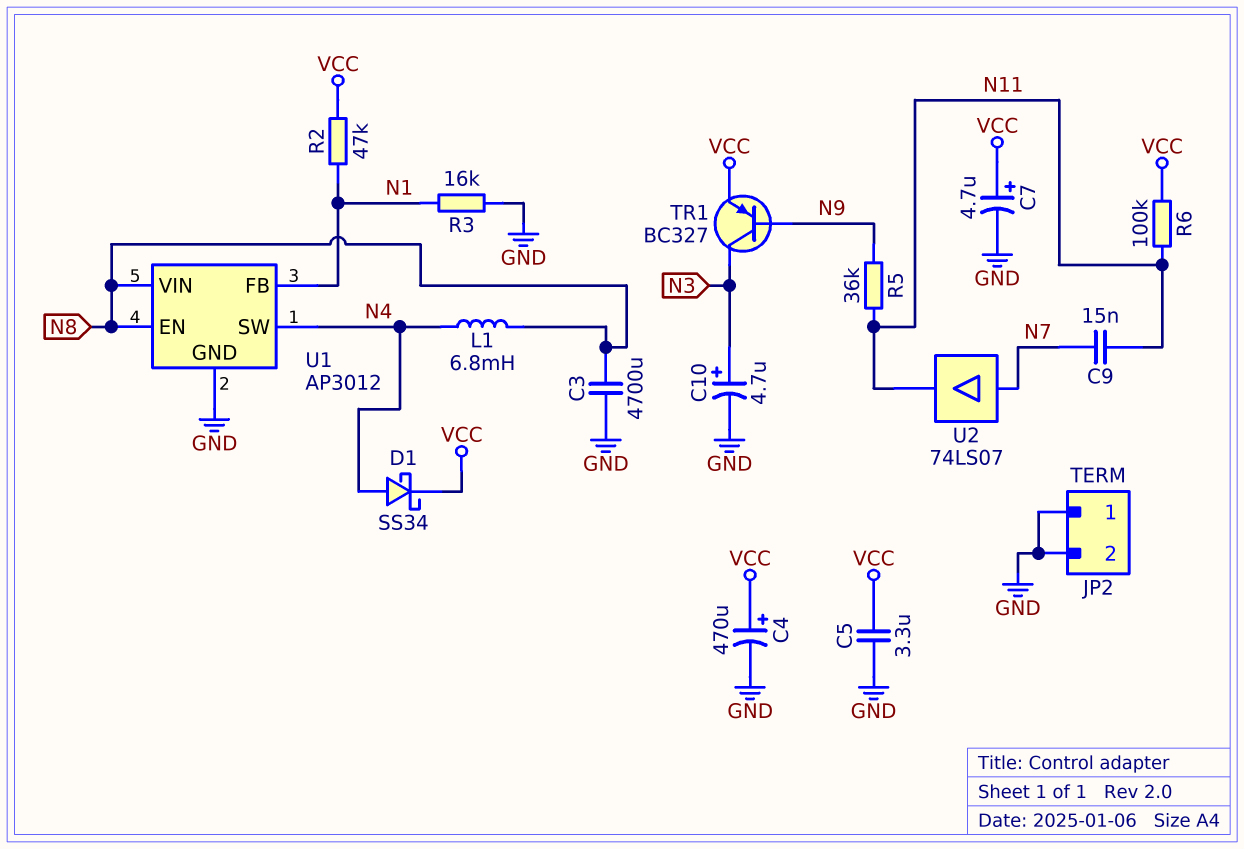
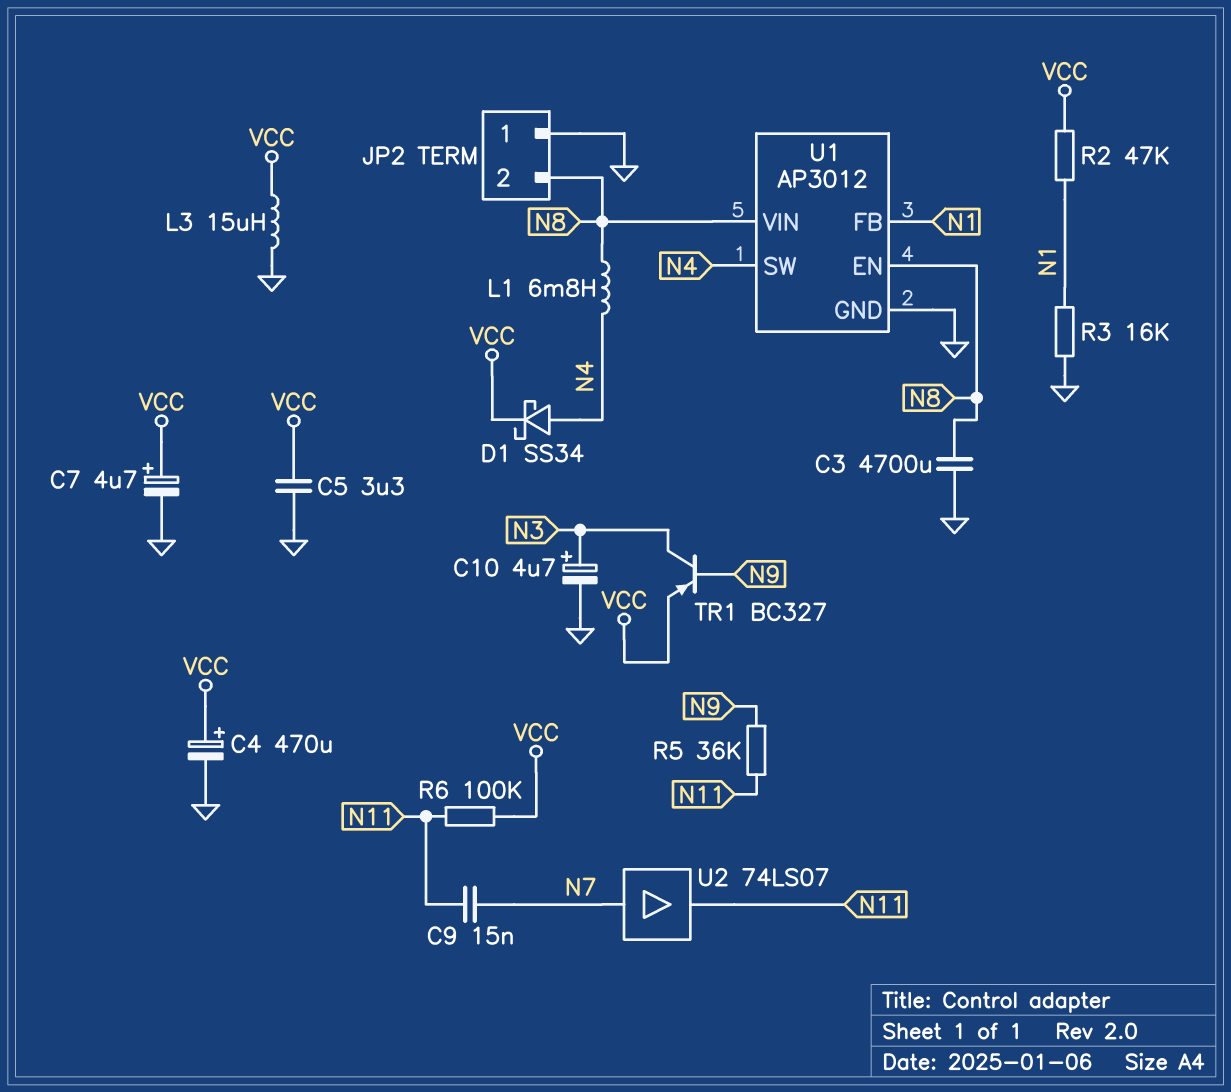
JP2 pin 2: GND -> N8
L3: none -> 15uH (GND, VCC)

